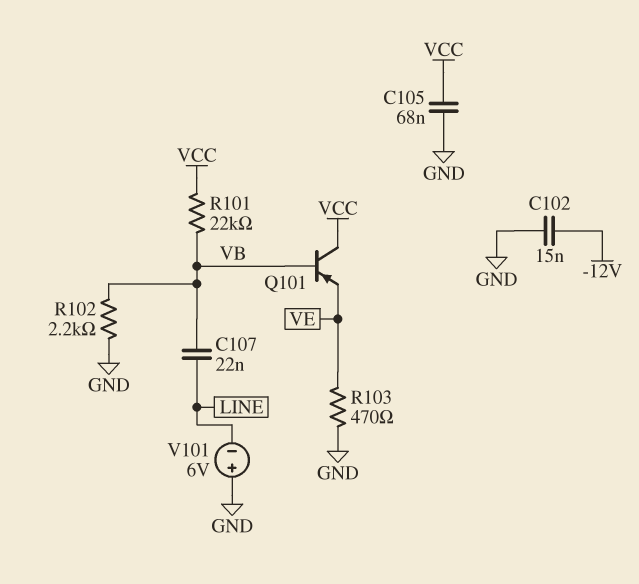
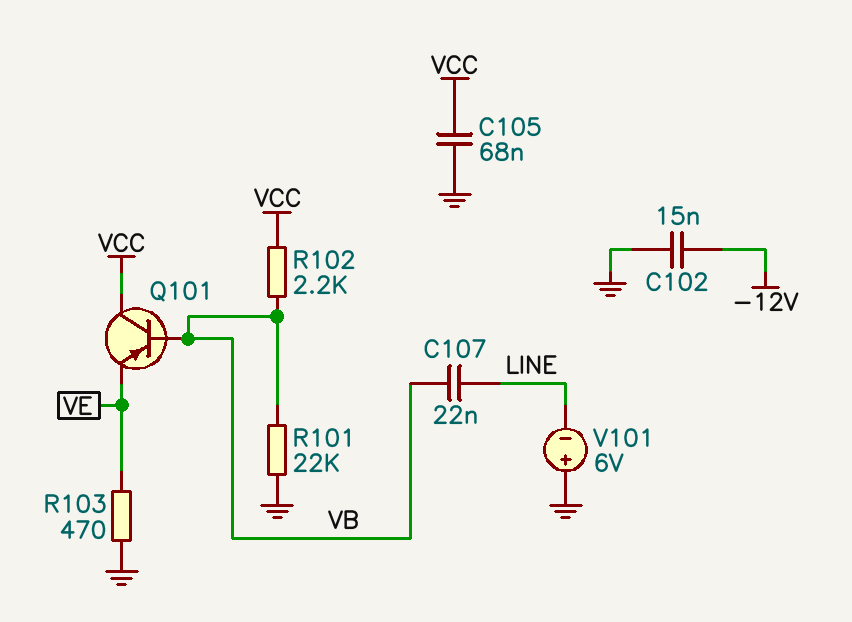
R101: 22k (VB, VCC) -> 22k (GND, VB)
R102: 2.2k (GND, VB) -> 2.2k (VB, VCC)

